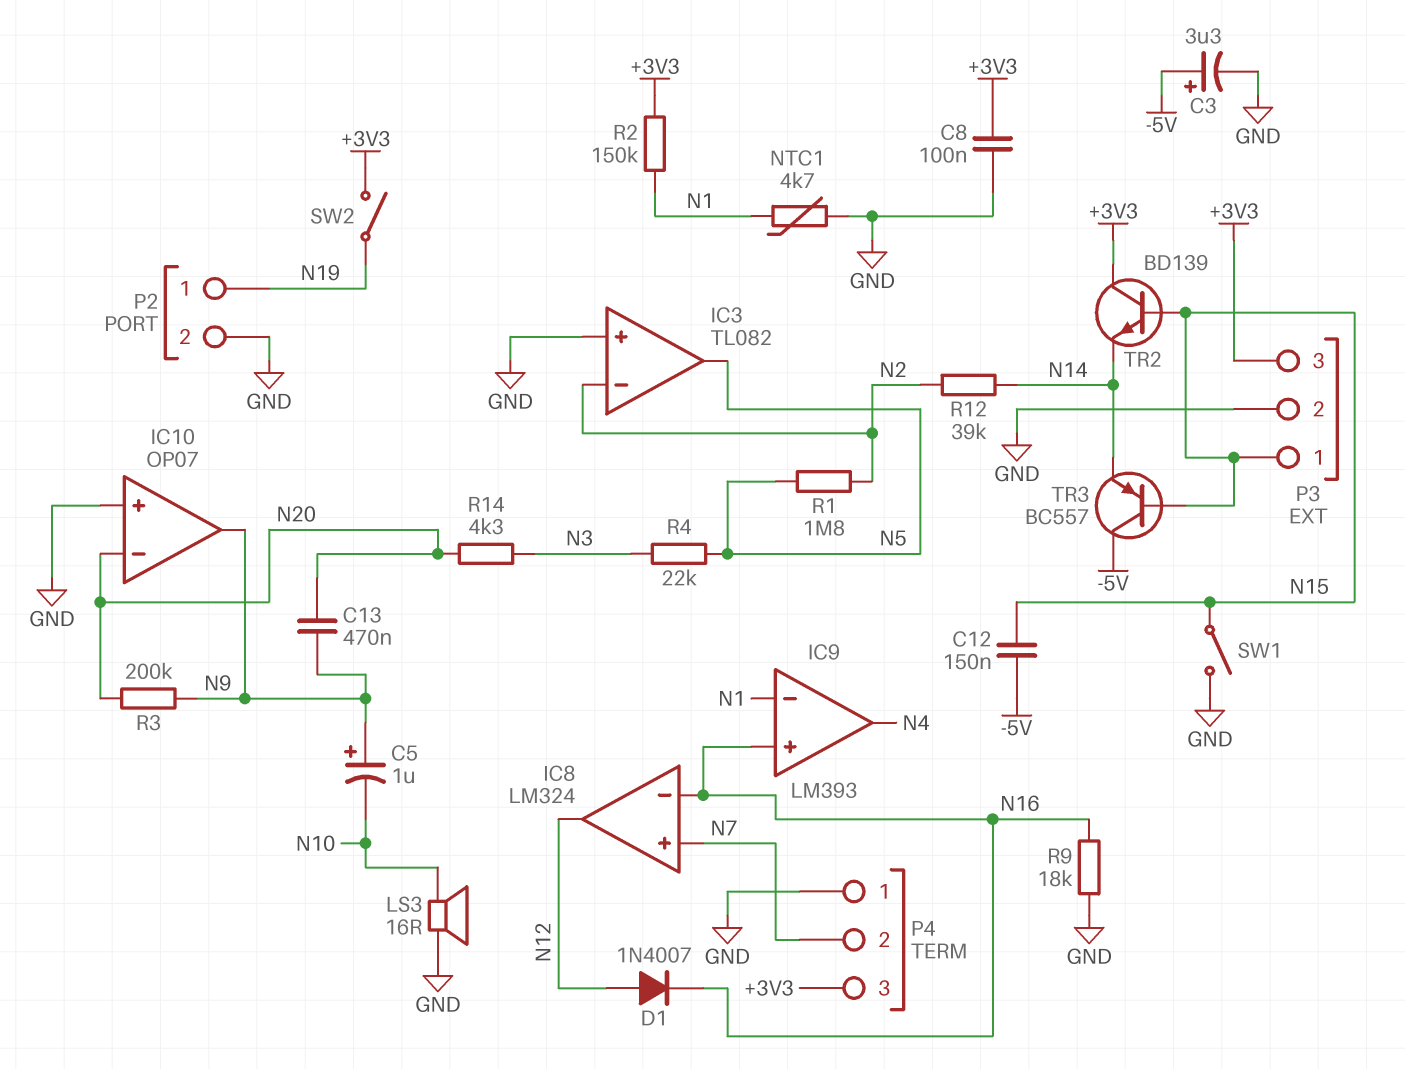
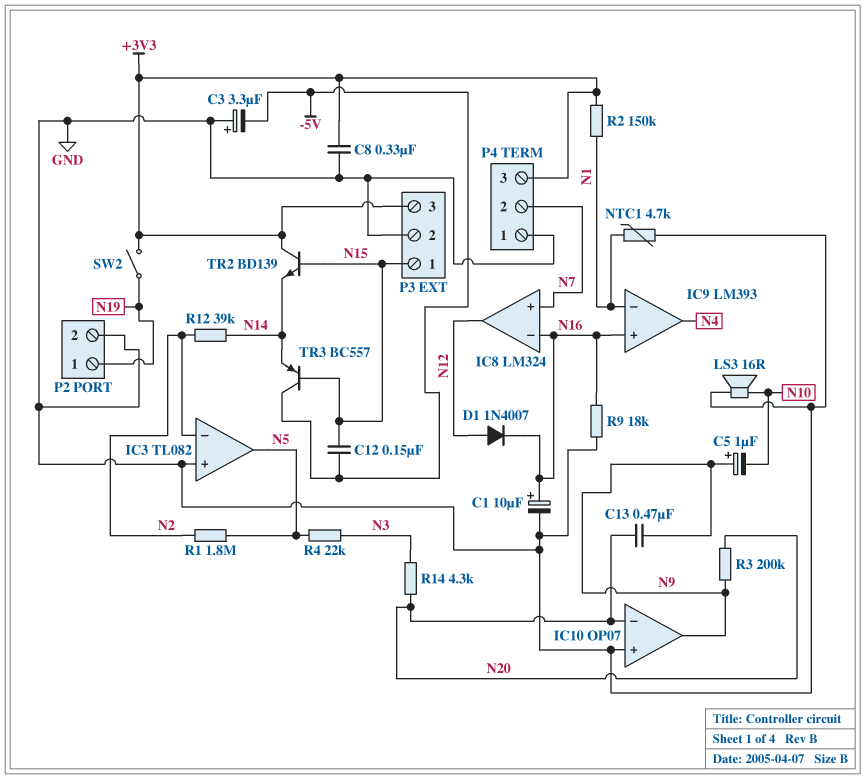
C1: none -> 10uF (plus N16, minus GND)
C3: 3.3uF (plus -5V, minus GND) -> 3.3uF (plus GND, minus -5V)
C8: 100nF (+3V3, GND) -> 330nF (+3V3, GND)
SW1: switch (GND, N15) -> none

